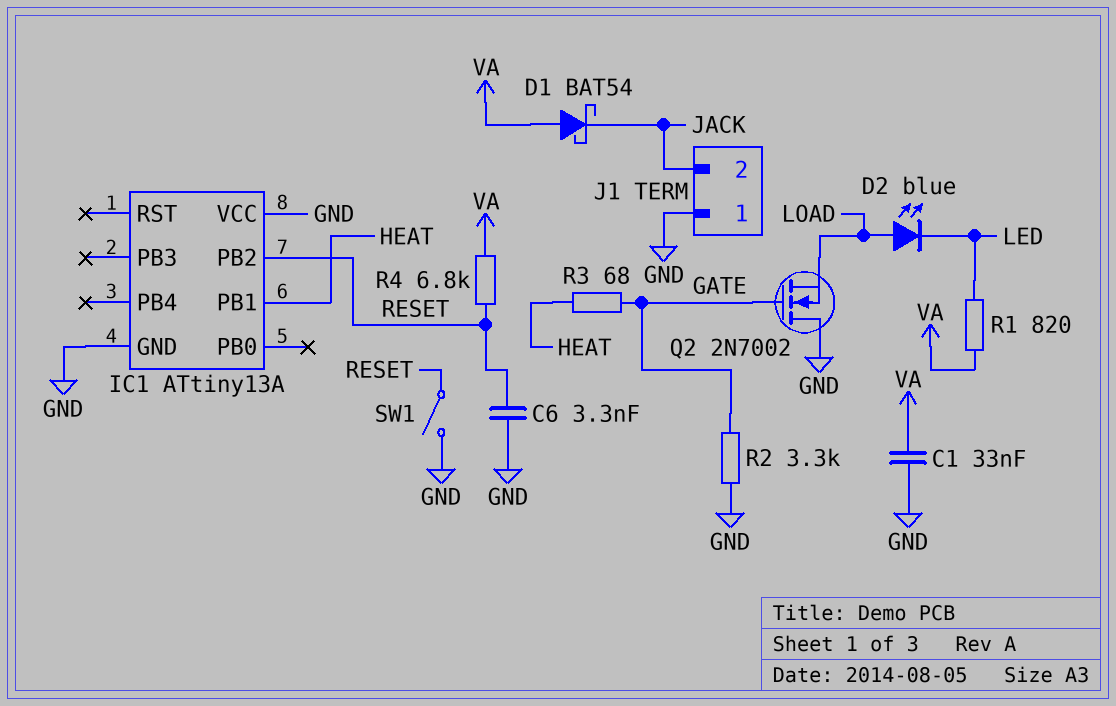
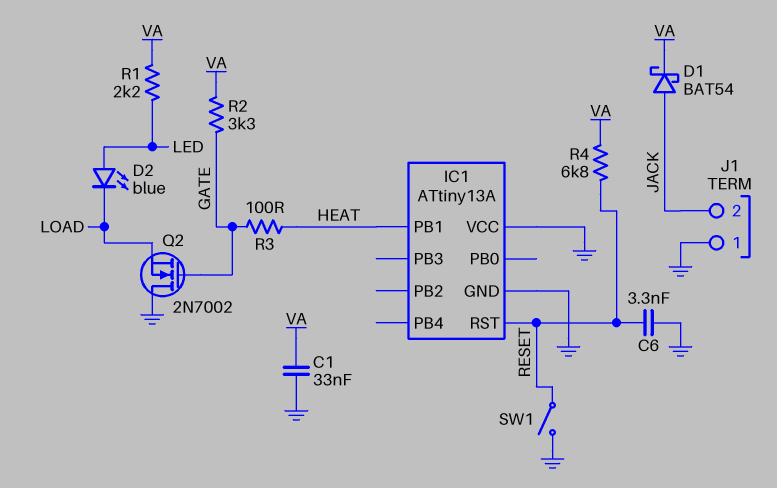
D1: schottky BAT54 (A VA, K JACK) -> schottky BAT54 (A JACK, K VA)
D2: LED blue (A LOAD, K LED) -> LED blue (A LED, K LOAD)
IC1 pin PB2: RESET -> none
IC1 pin RST: none -> RESET
R1: 820 (LED, VA) -> 2.2k (LED, VA)
R2: 3.3k (GATE, GND) -> 3.3k (GATE, VA)
R3: 68 (GATE, HEAT) -> 100 (GATE, HEAT)

